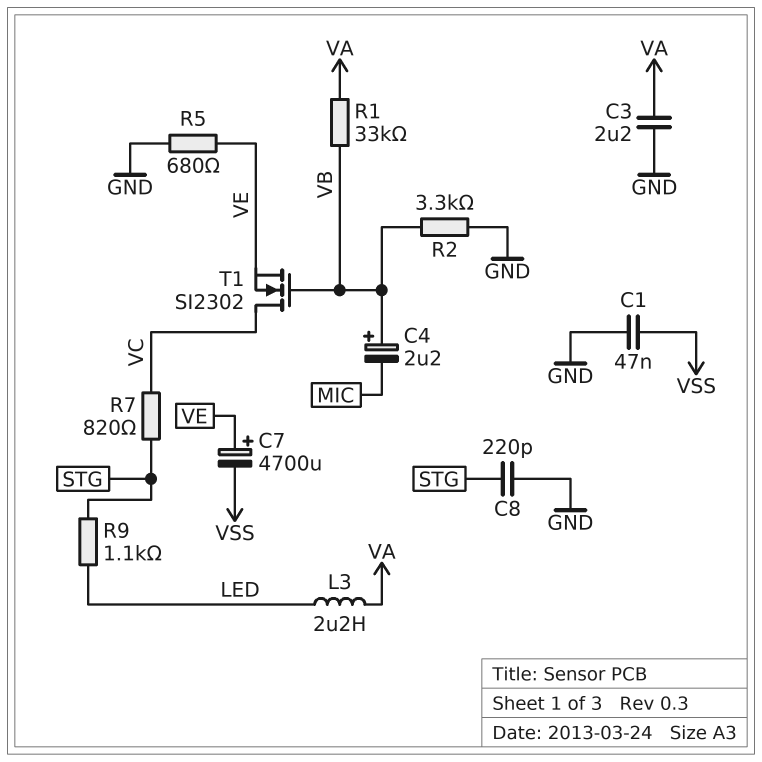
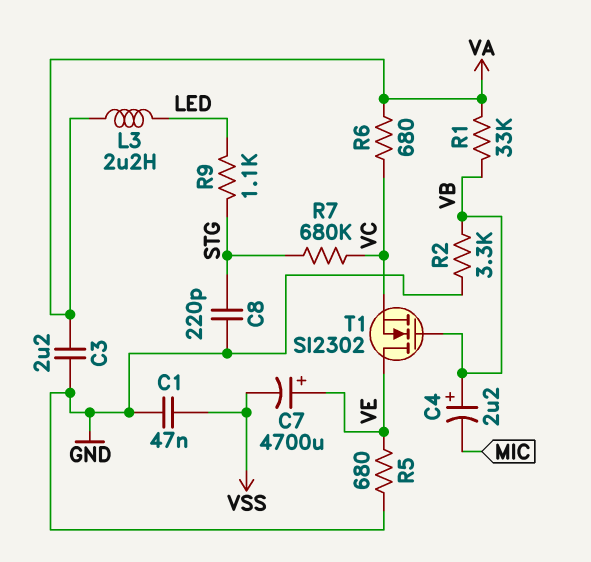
R6: none -> 680 (VA, VC)
R7: 820 (STG, VC) -> 680k (STG, VC)
T1: NMOS SI2302 (G VB, D VC, S VE) -> NMOS SI2302 (G VB, D VE, S VC)

